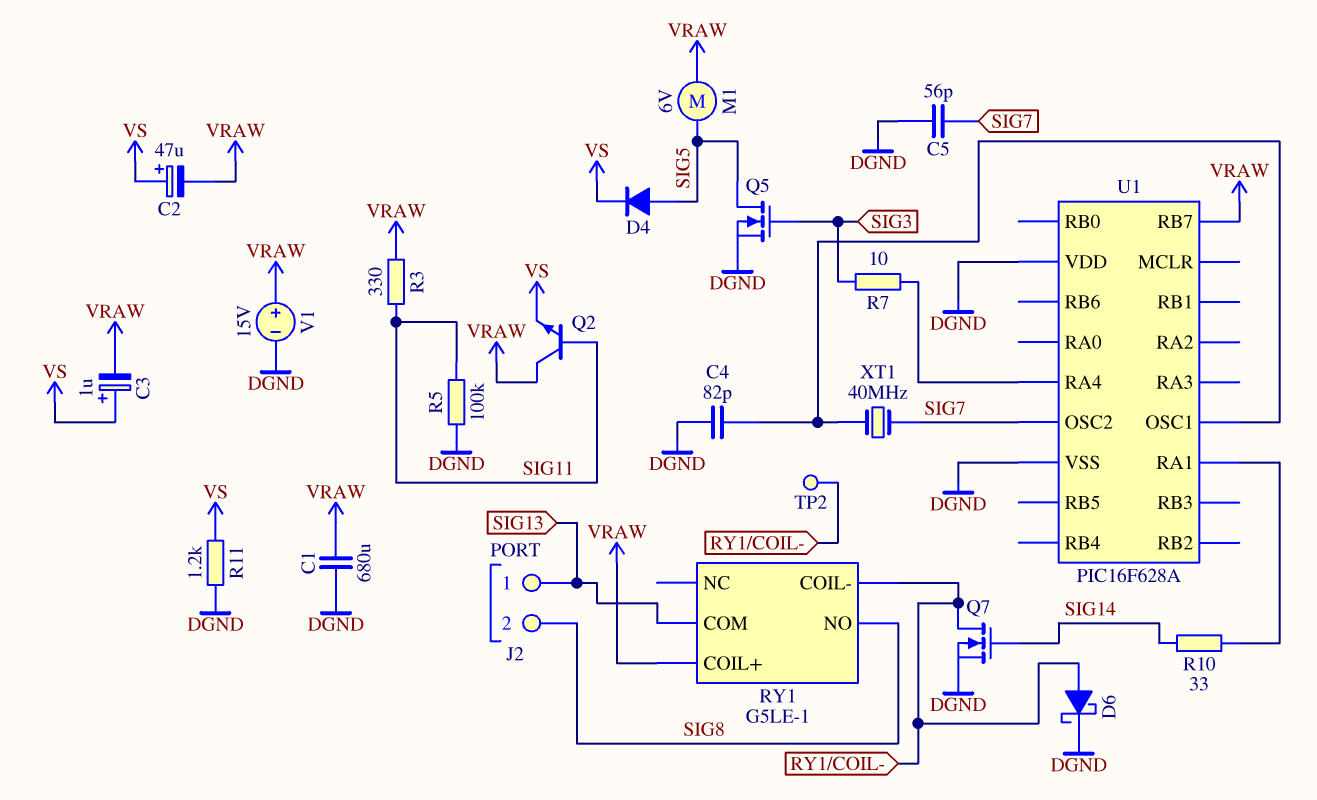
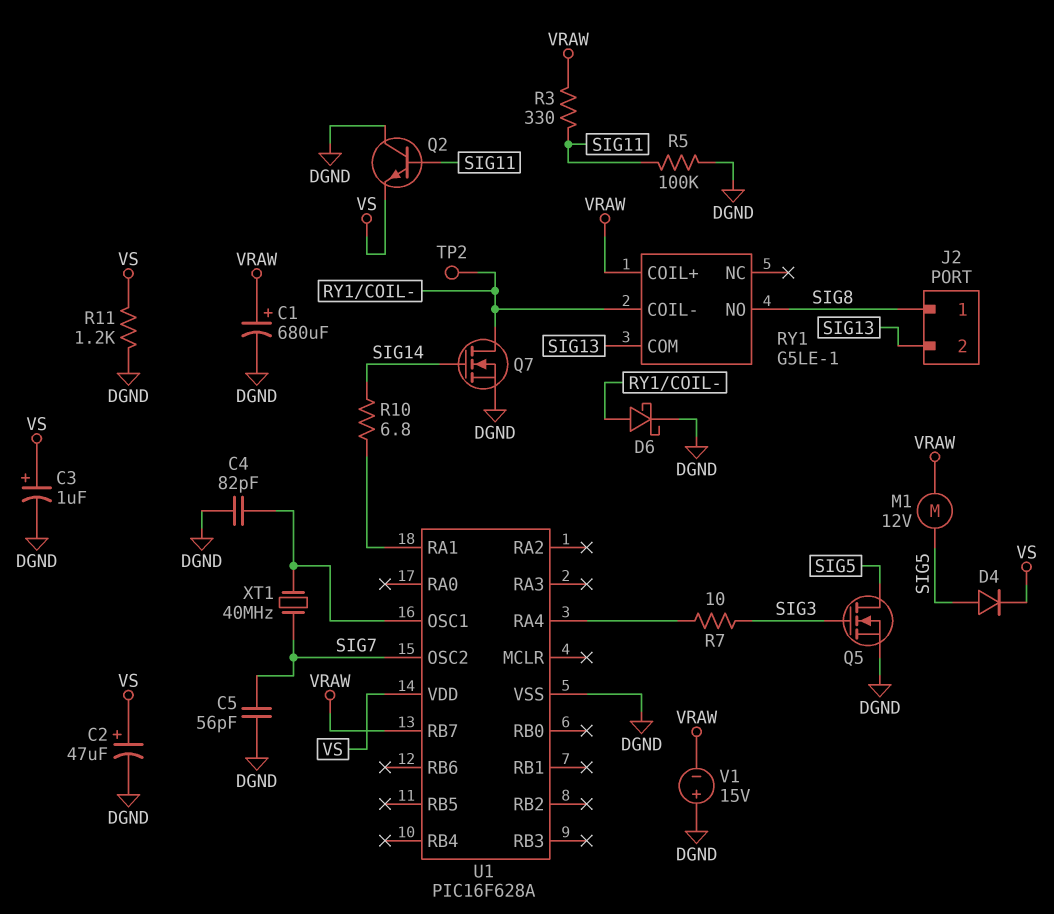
C1: 680uF (DGND, VRAW) -> 680uF (plus VRAW, minus DGND)
C2: 47uF (plus VS, minus VRAW) -> 47uF (plus VS, minus DGND)
C3: 1uF (plus VS, minus VRAW) -> 1uF (plus VS, minus DGND)
J2 pin 1: SIG13 -> SIG8
J2 pin 2: SIG8 -> SIG13
M1: motor 6V (SIG5, VRAW) -> motor 12V (SIG5, VRAW)
Q2: NPN (B SIG11, C VRAW, E VS) -> NPN (B SIG11, C DGND, E VS)
R10: 33 (SIG14, U1/RA1) -> 6.8 (SIG14, U1/RA1)
U1 pin VDD: DGND -> VS
V1: 15V (plus VRAW, minus DGND) -> 15V (plus DGND, minus VRAW)

